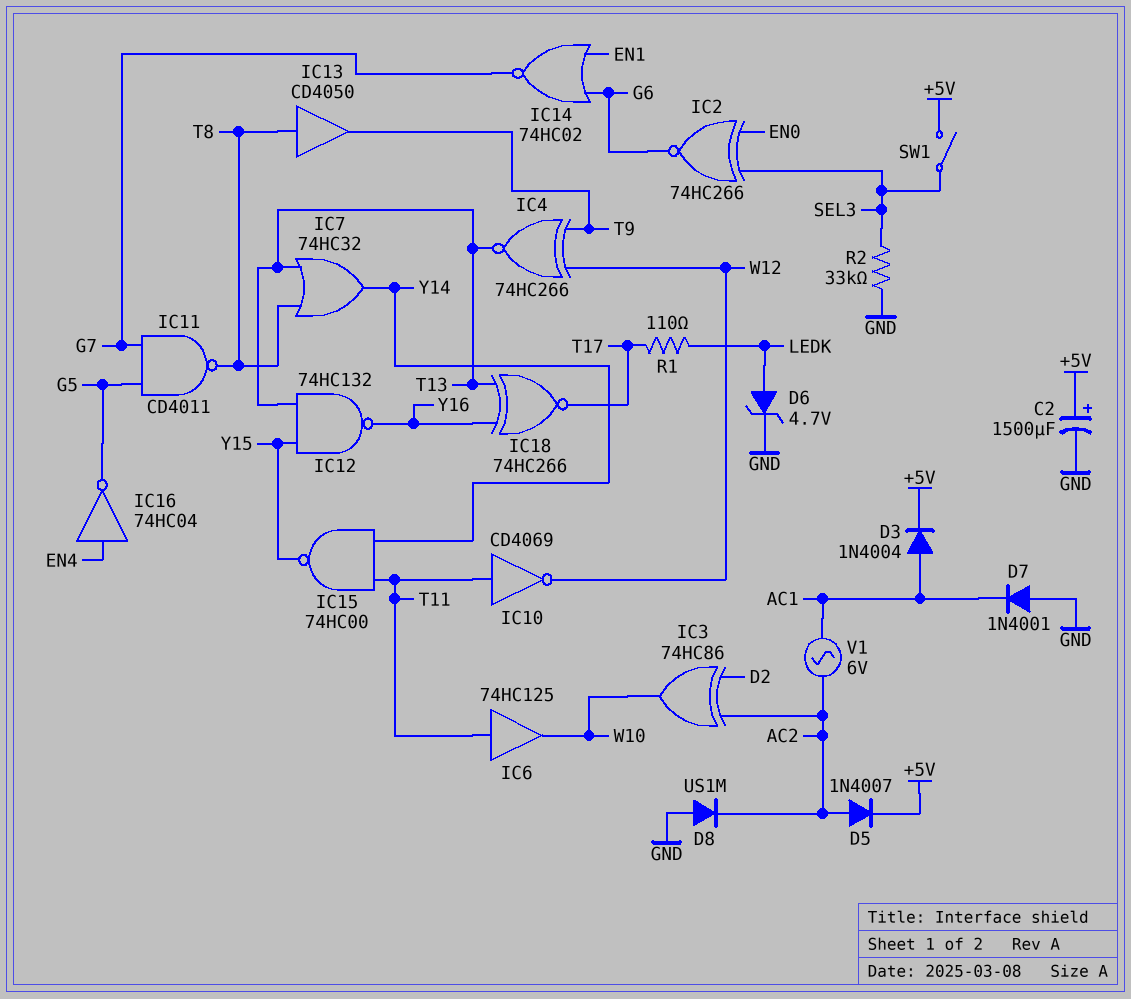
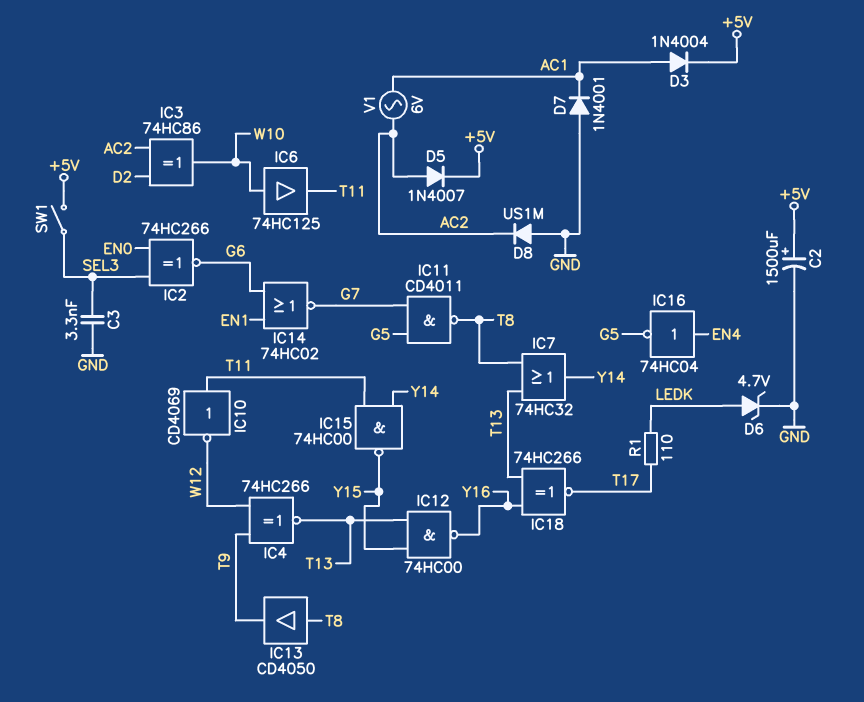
C3: none -> 3.3nF (GND, SEL3)
IC6: buffer 74HC125 (in T11, out W10) -> buffer 74HC125 (in W10, out T11)
IC12: NAND 74HC132 (in T13, in Y15, out Y16) -> NAND 74HC00 (in T13, in Y15, out Y16)
R2: 33k (GND, SEL3) -> none

